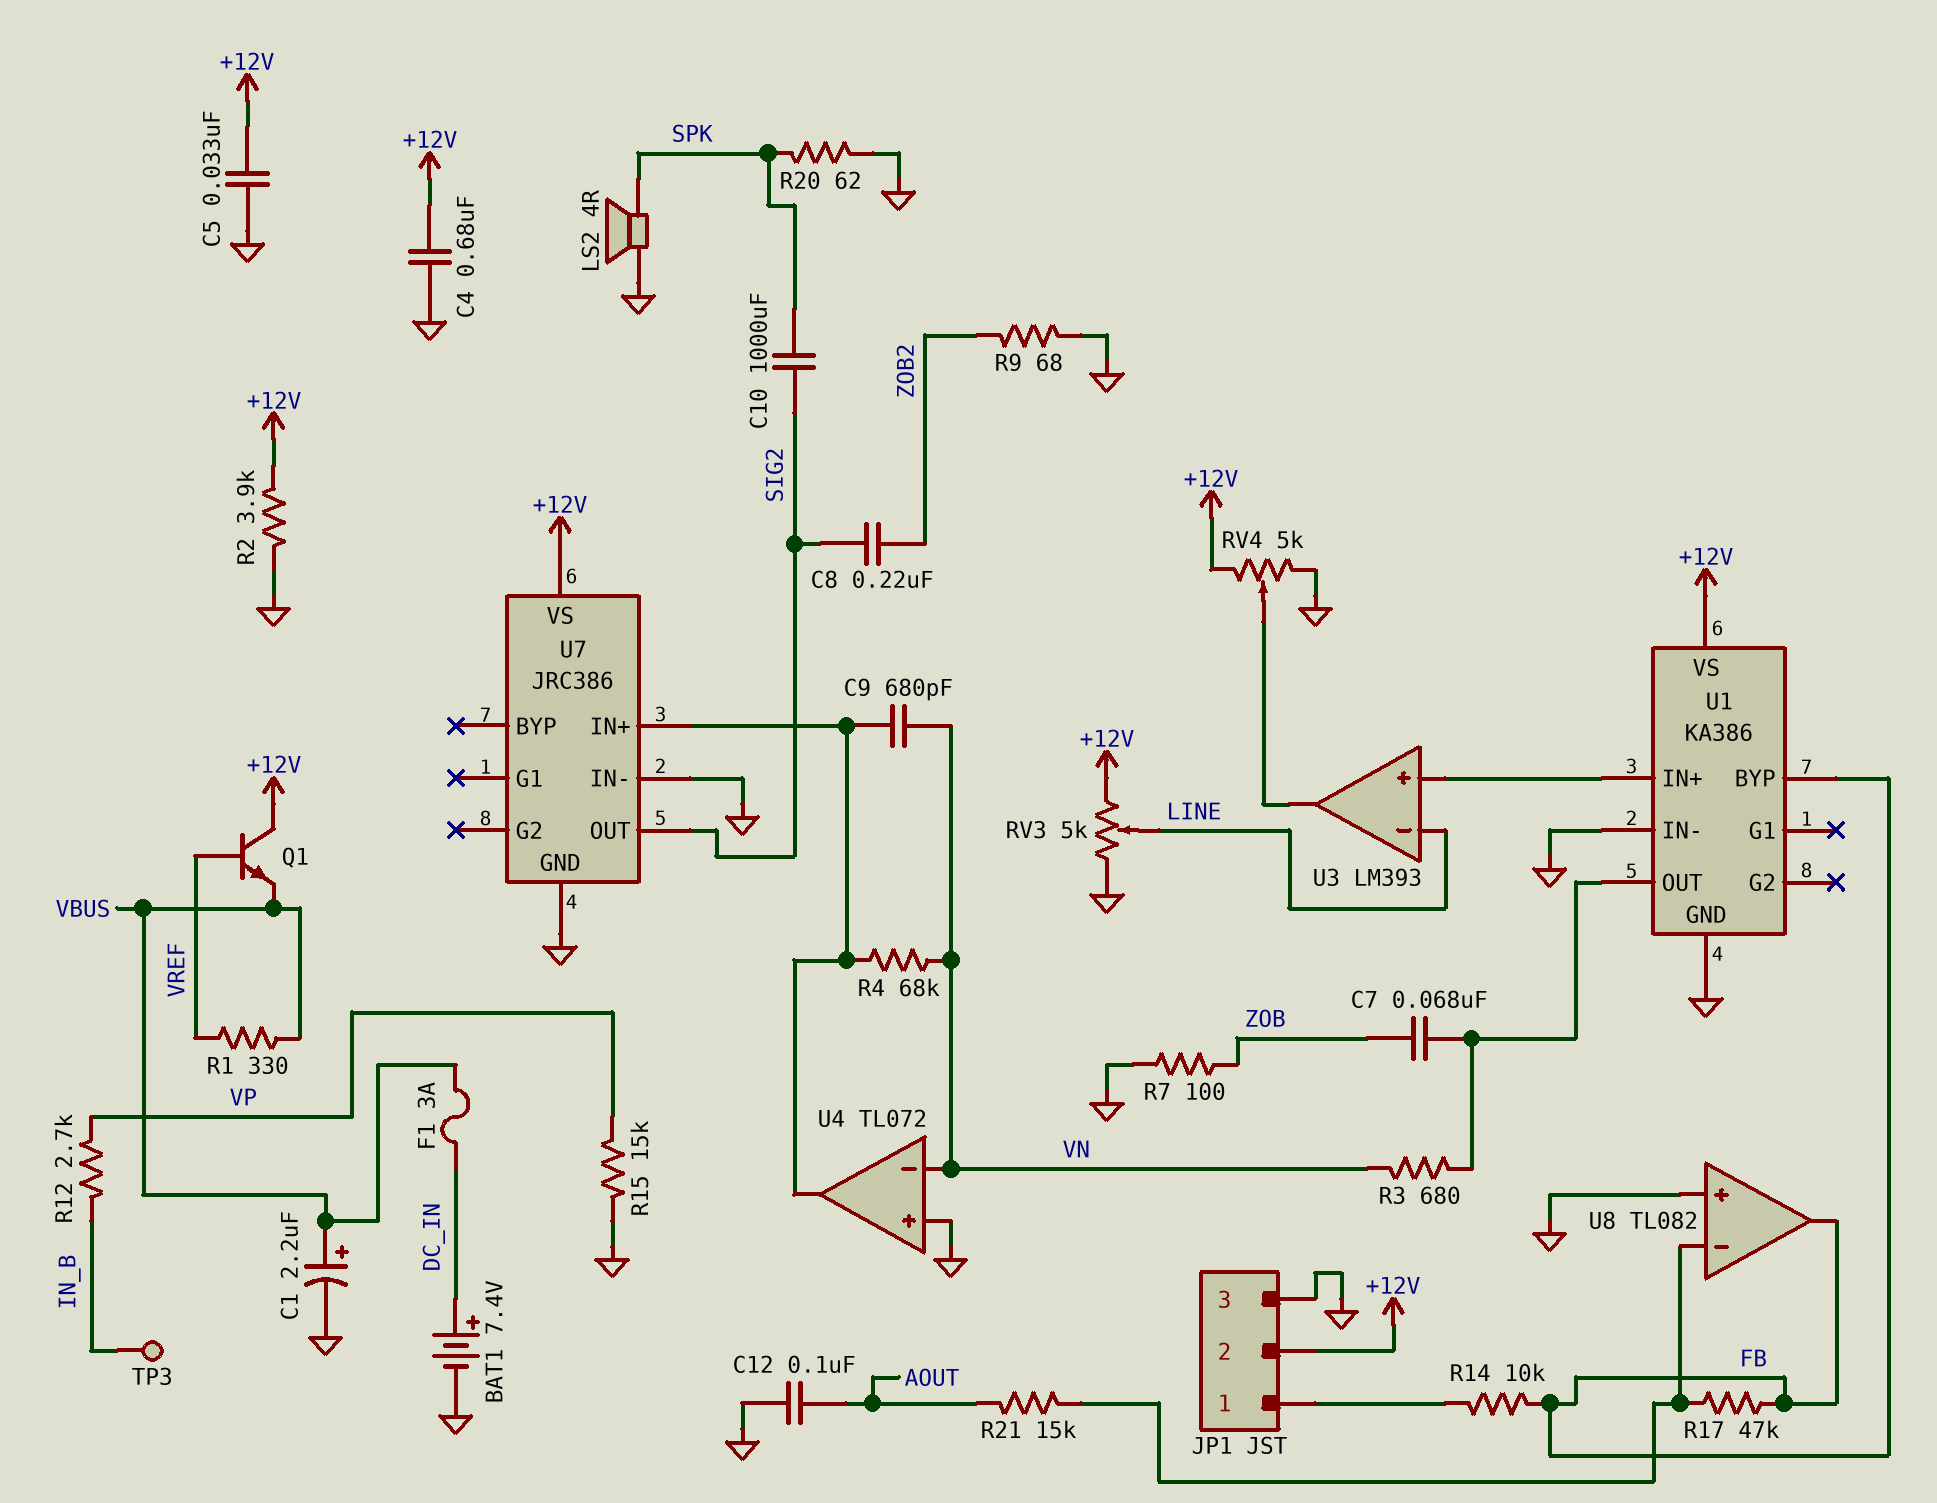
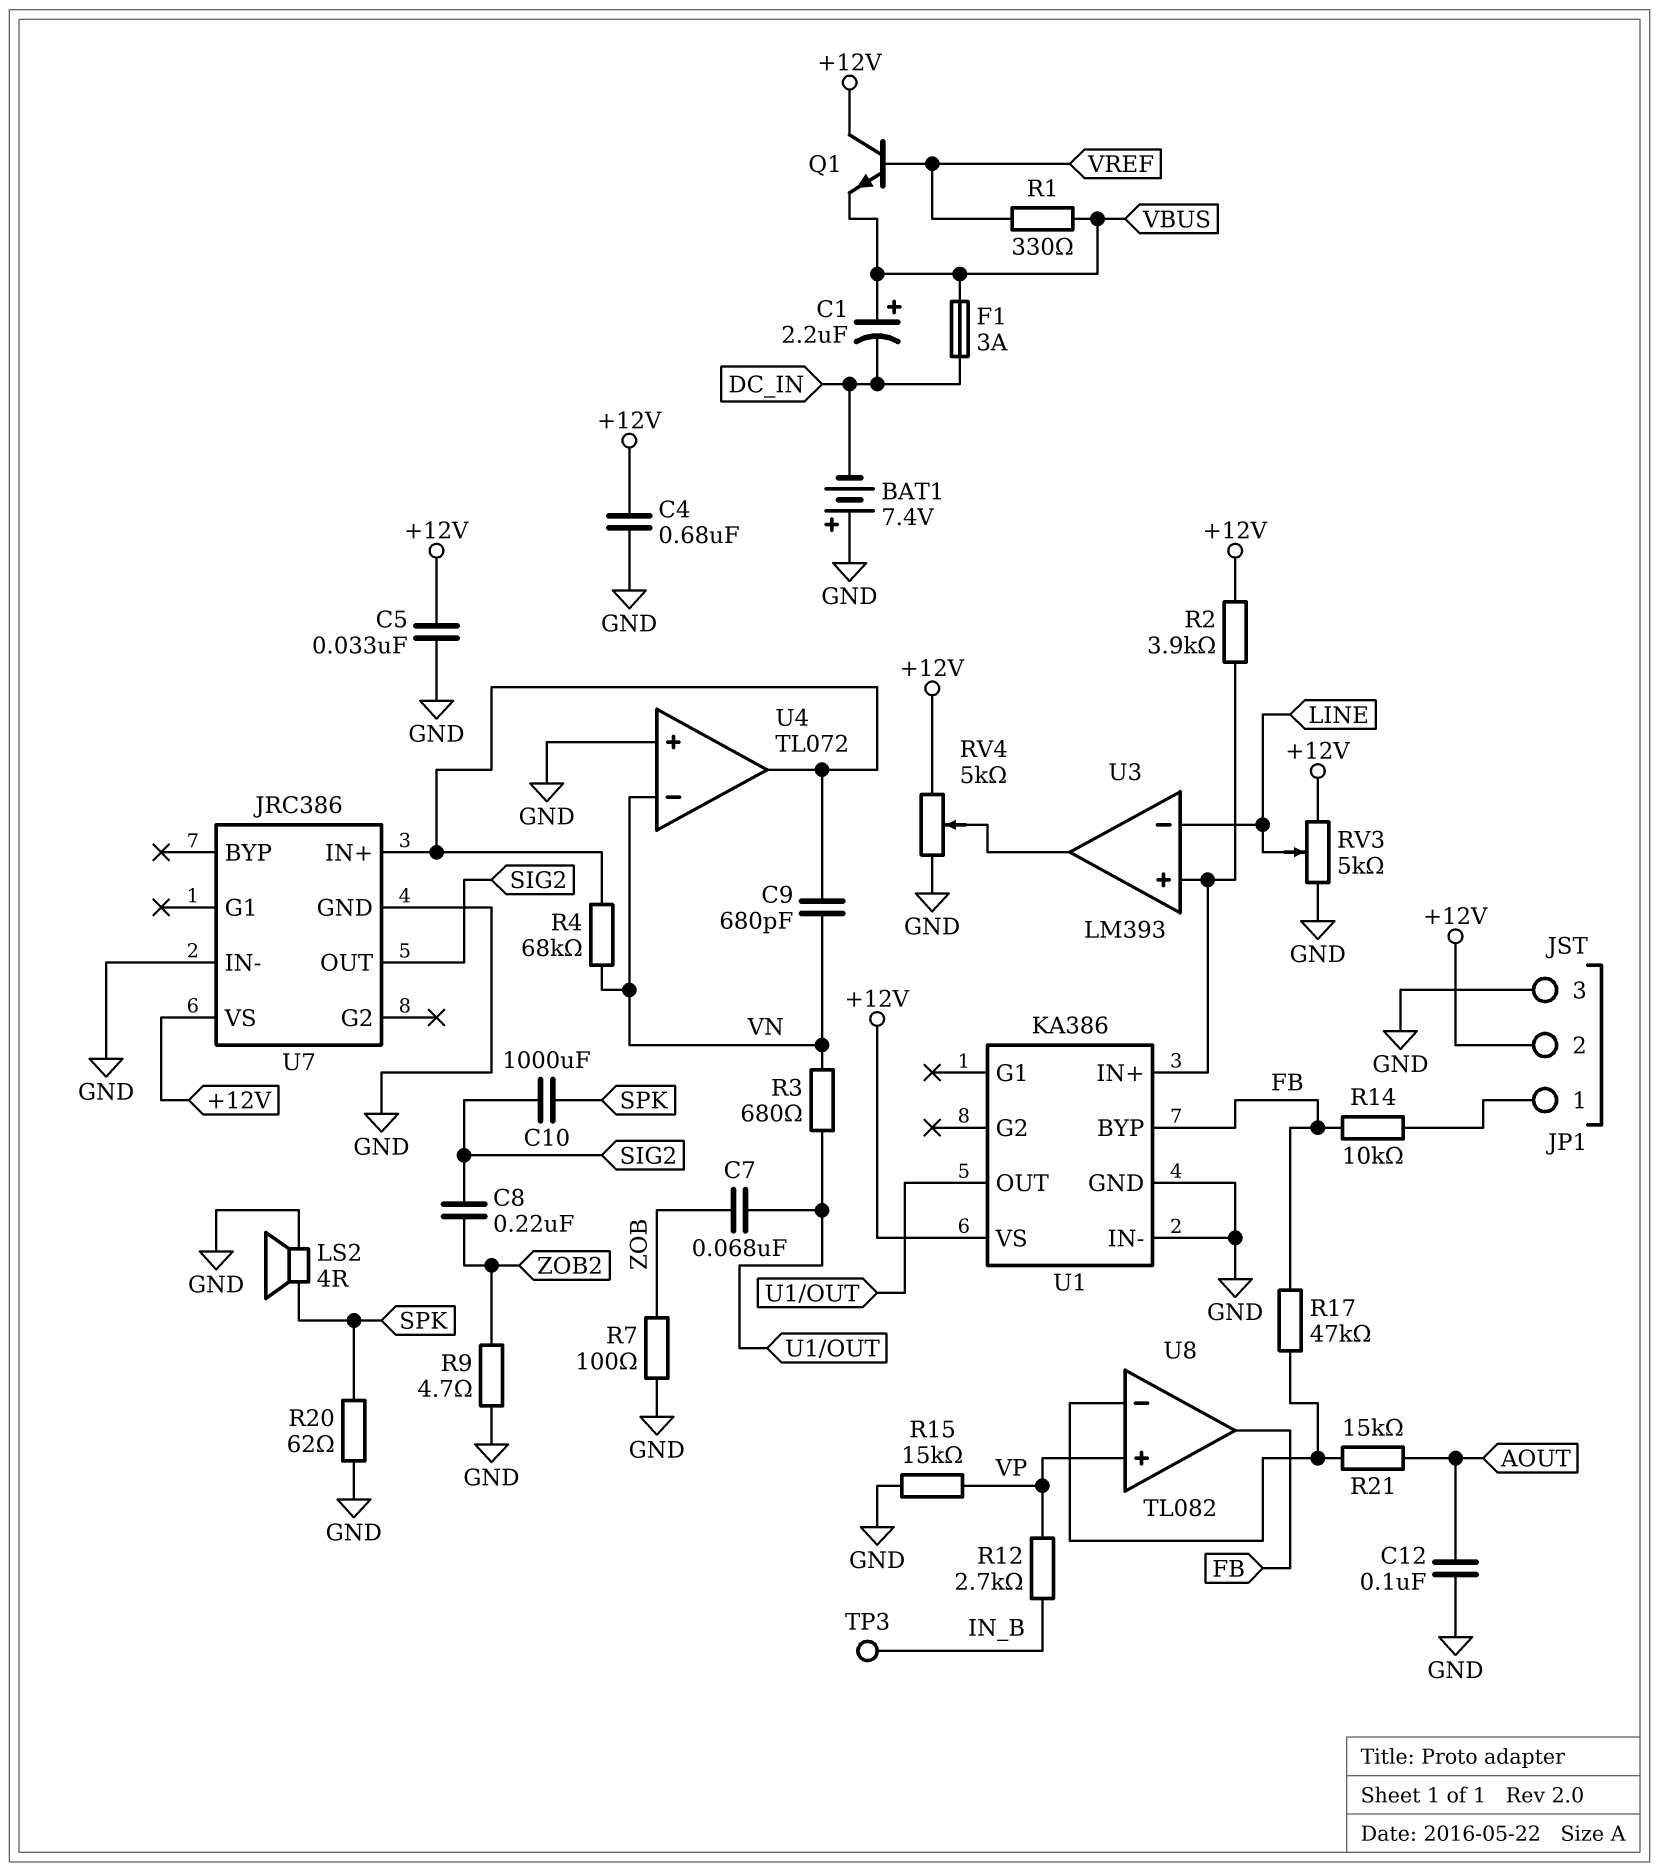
BAT1: 7.4V (plus DC_IN, minus GND) -> 7.4V (plus GND, minus DC_IN)
C1: 2.2uF (plus VBUS, minus GND) -> 2.2uF (plus VBUS, minus DC_IN)
R2: 3.9k (+12V, GND) -> 3.9k (+12V, U1/IN+)
R9: 68 (GND, ZOB2) -> 4.7 (GND, ZOB2)
U8 pin in+: GND -> VP

